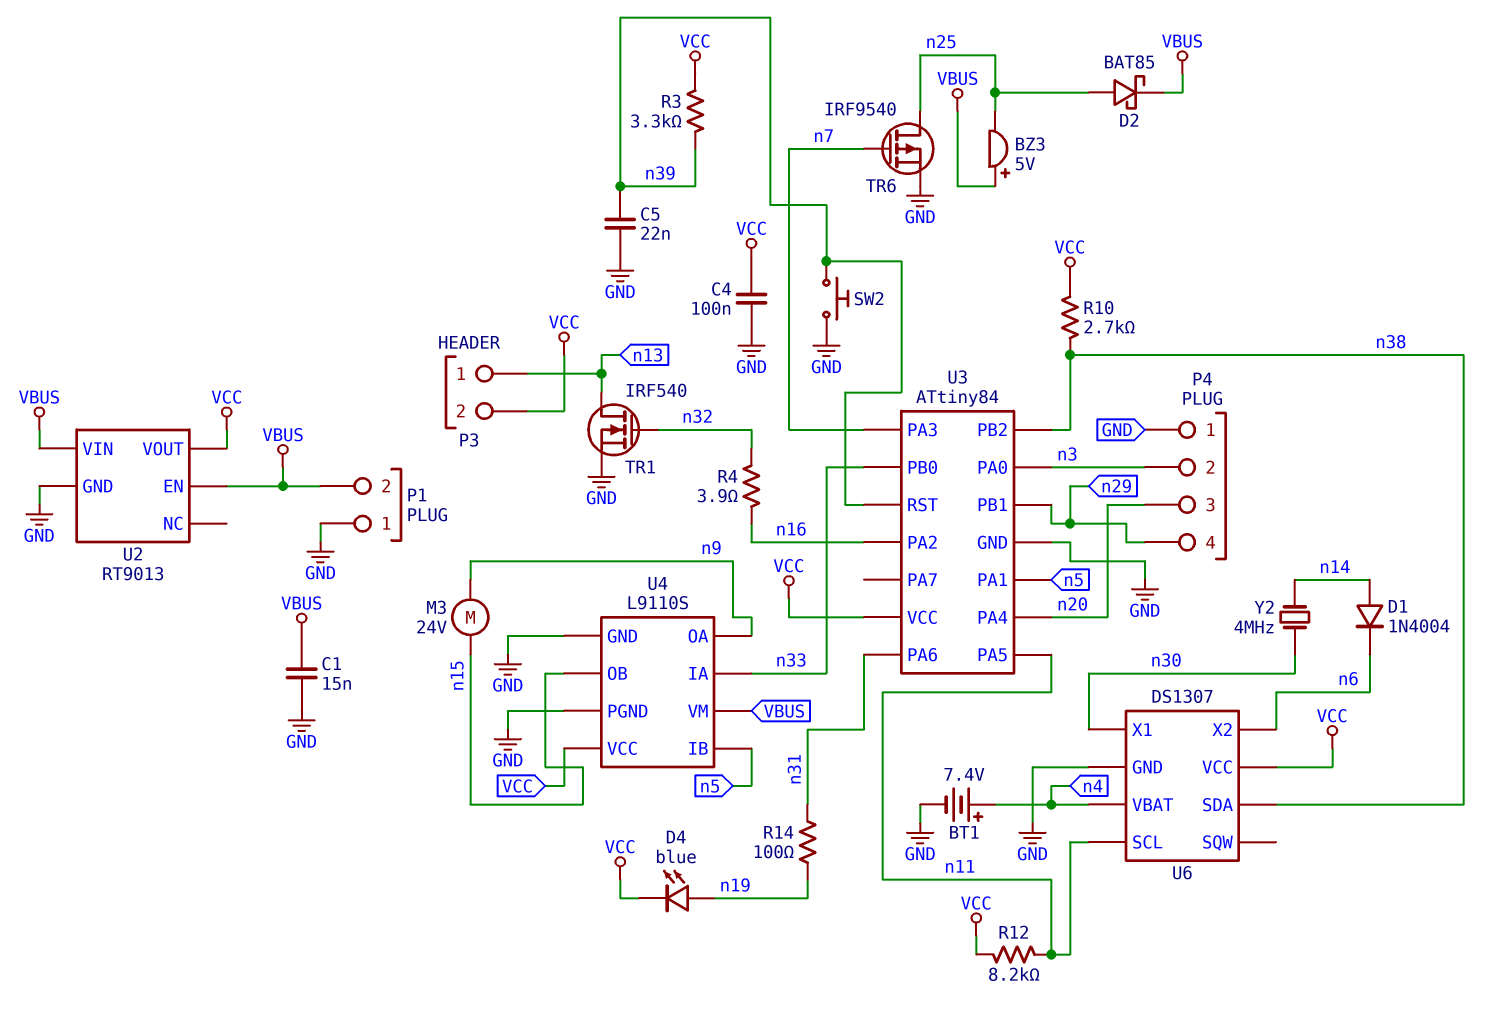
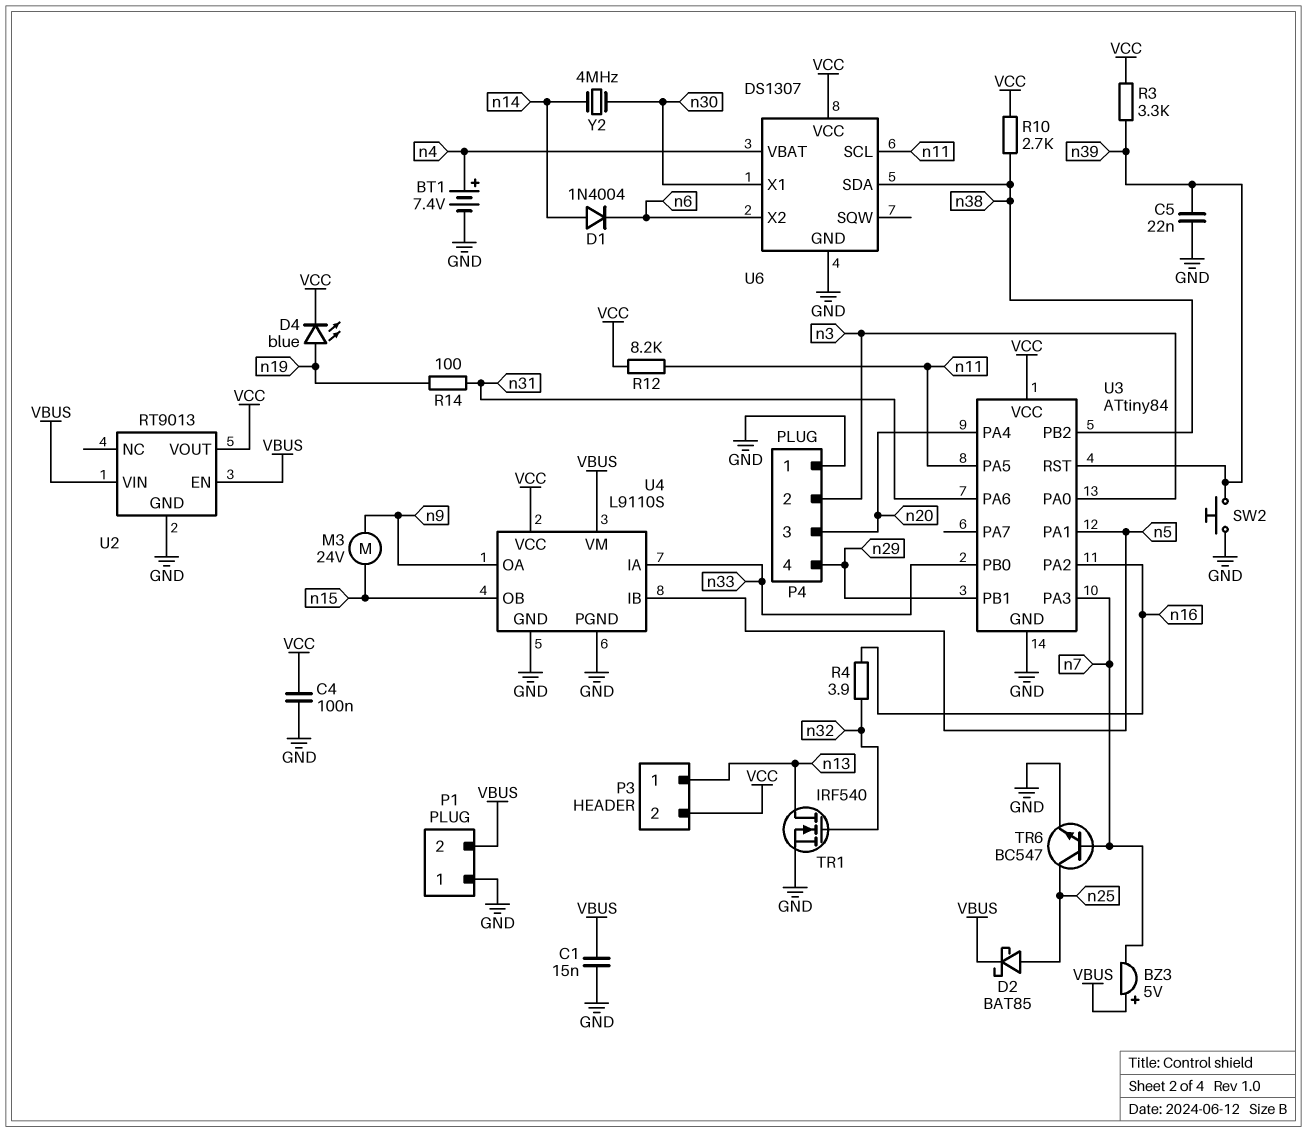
BZ3: buzzer 5V (plus VBUS, minus n25) -> buzzer 5V (plus VBUS, minus n7)
TR6: PMOS IRF9540 (G n7, D n25, S GND) -> NPN BC547 (B n7, C n25, E GND)

